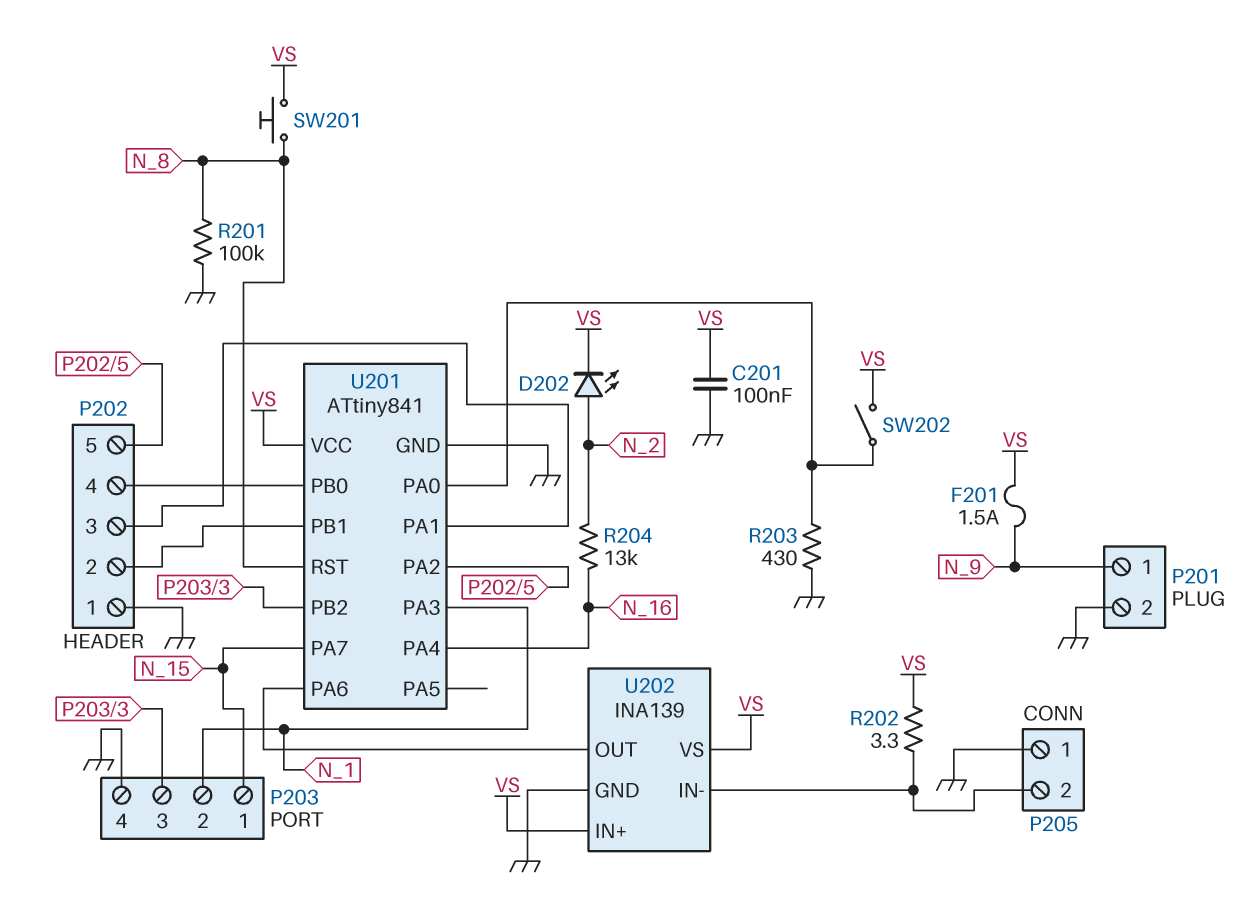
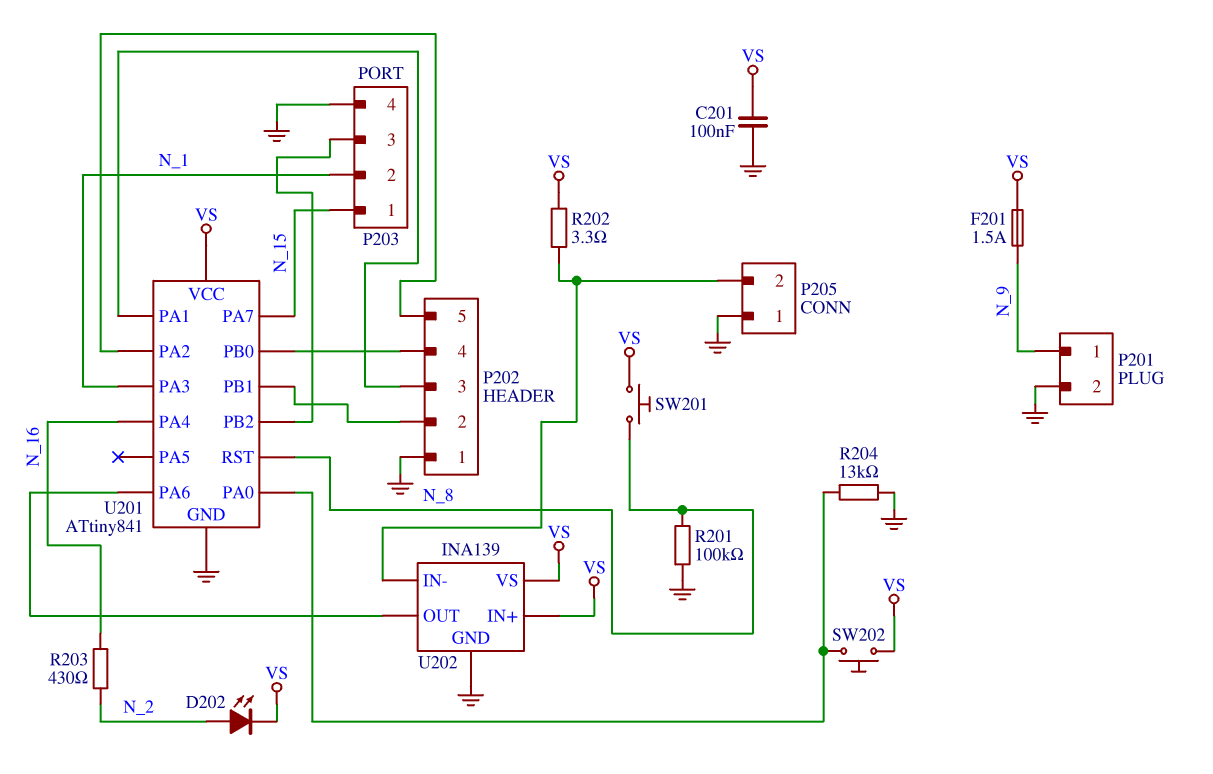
R203: 430 (GND, U201/PA0) -> 430 (N_2, N_16)
R204: 13k (N_2, N_16) -> 13k (GND, U201/PA0)
SW202: switch (U201/PA0, VS) -> button (U201/PA0, VS)

